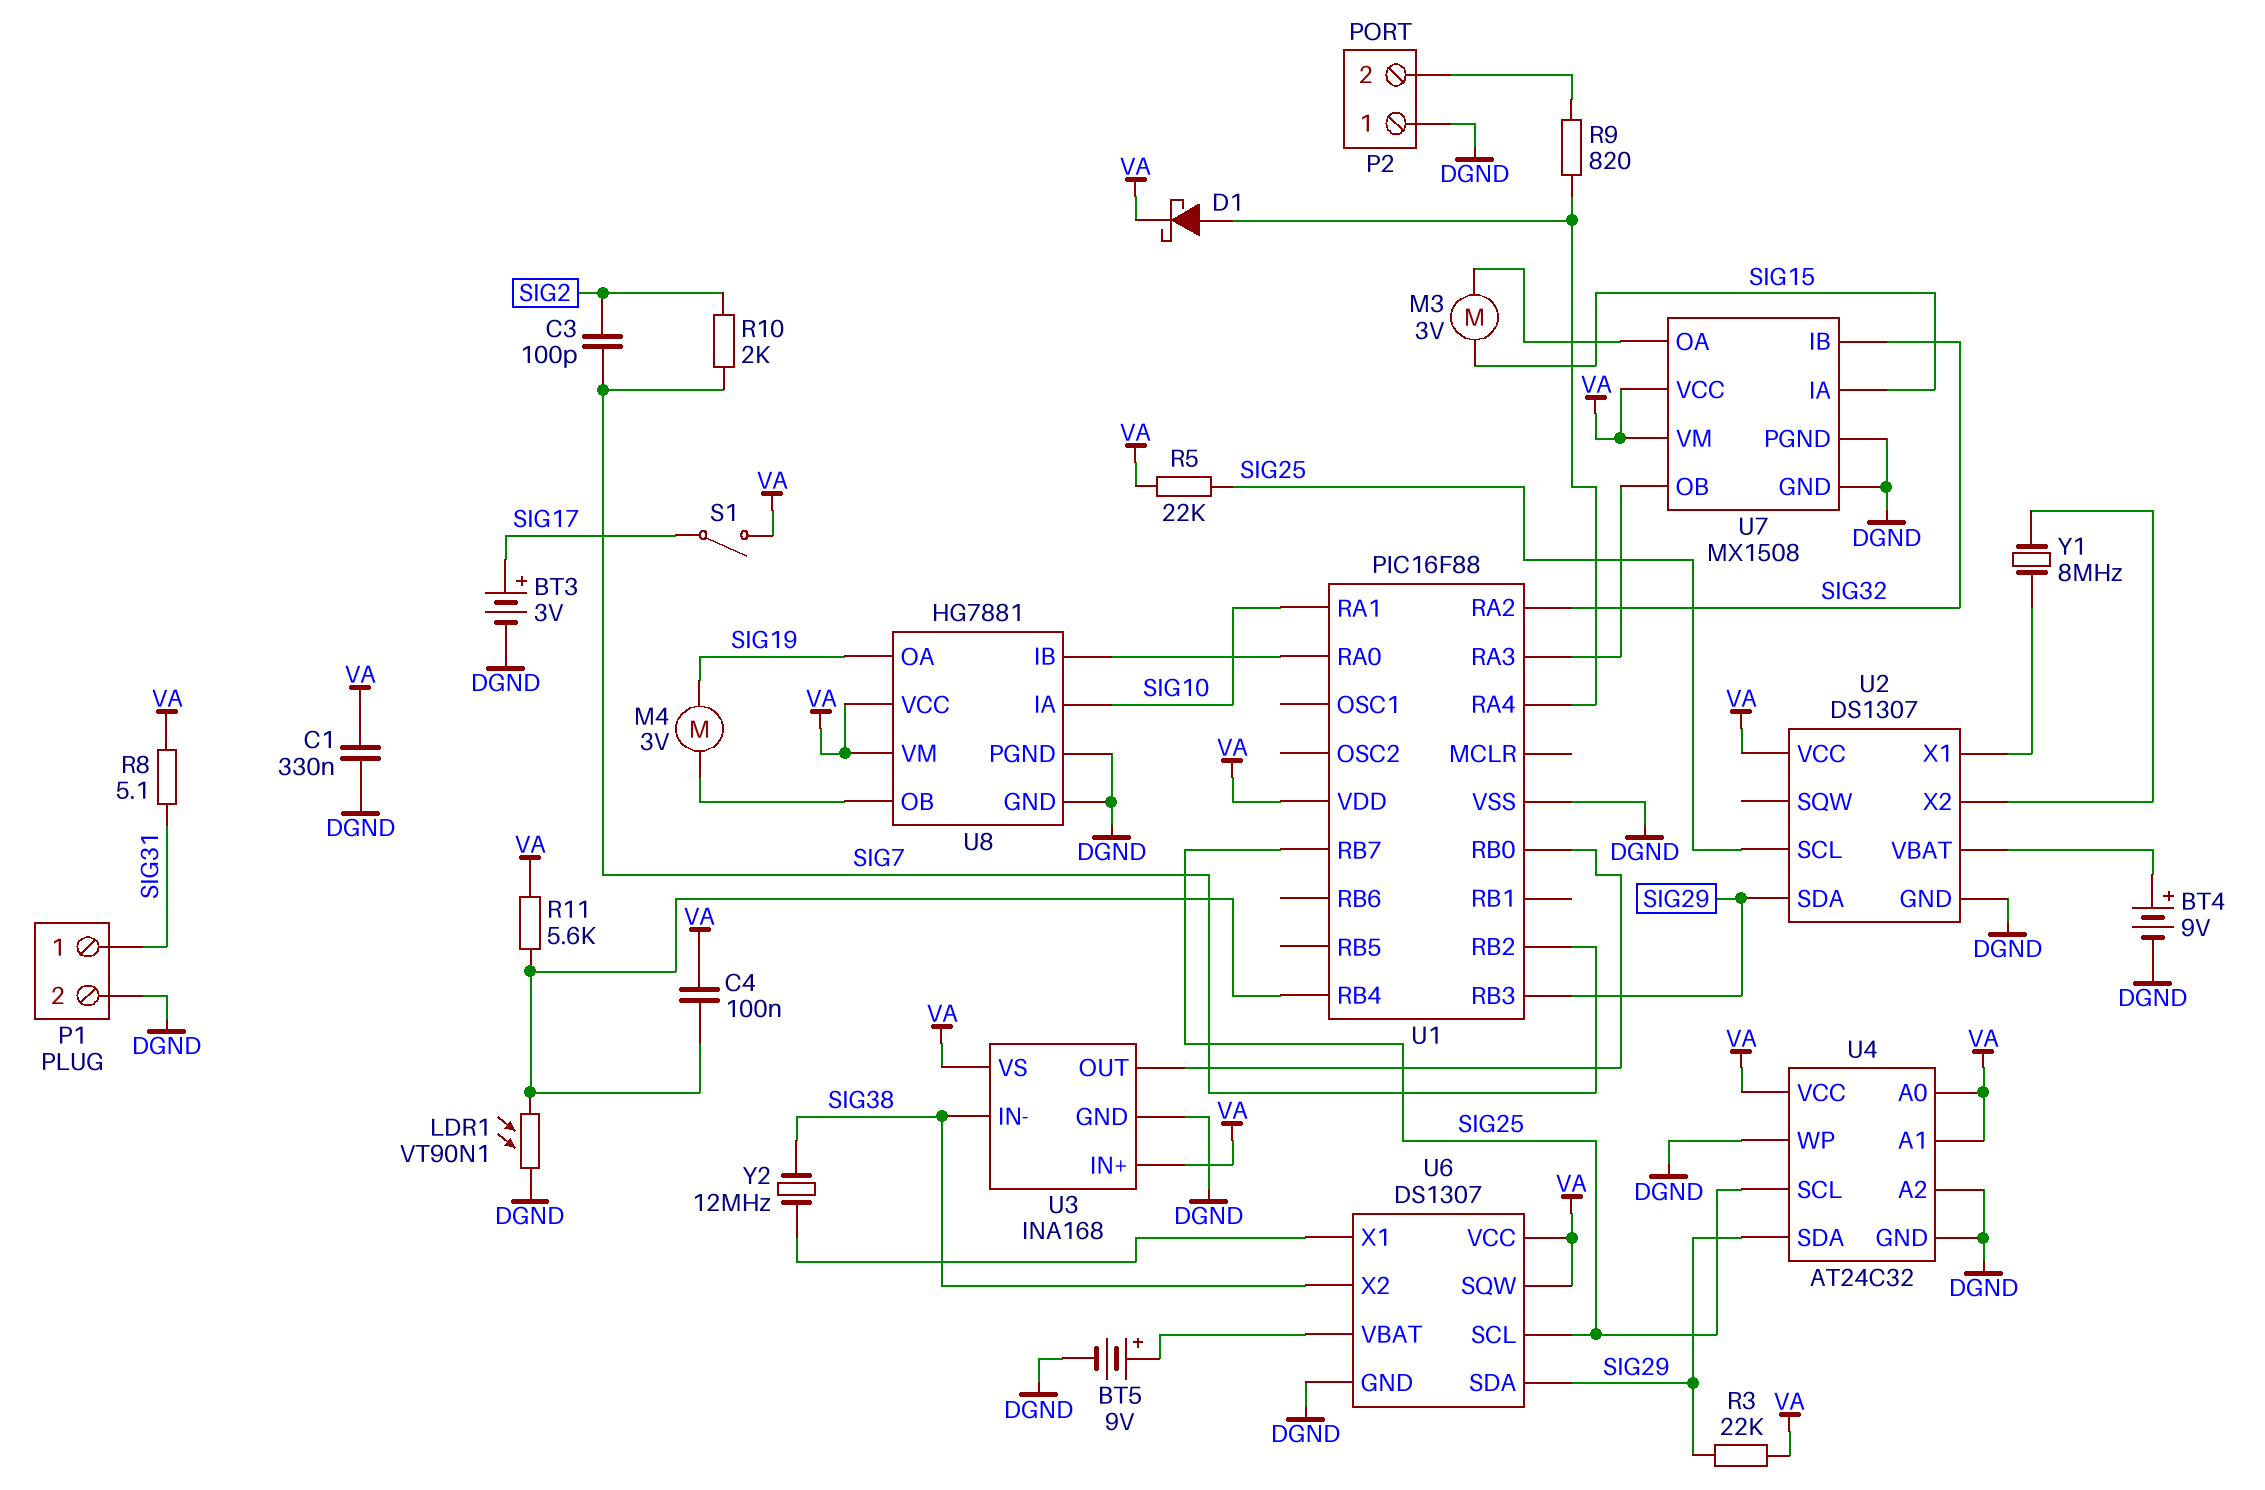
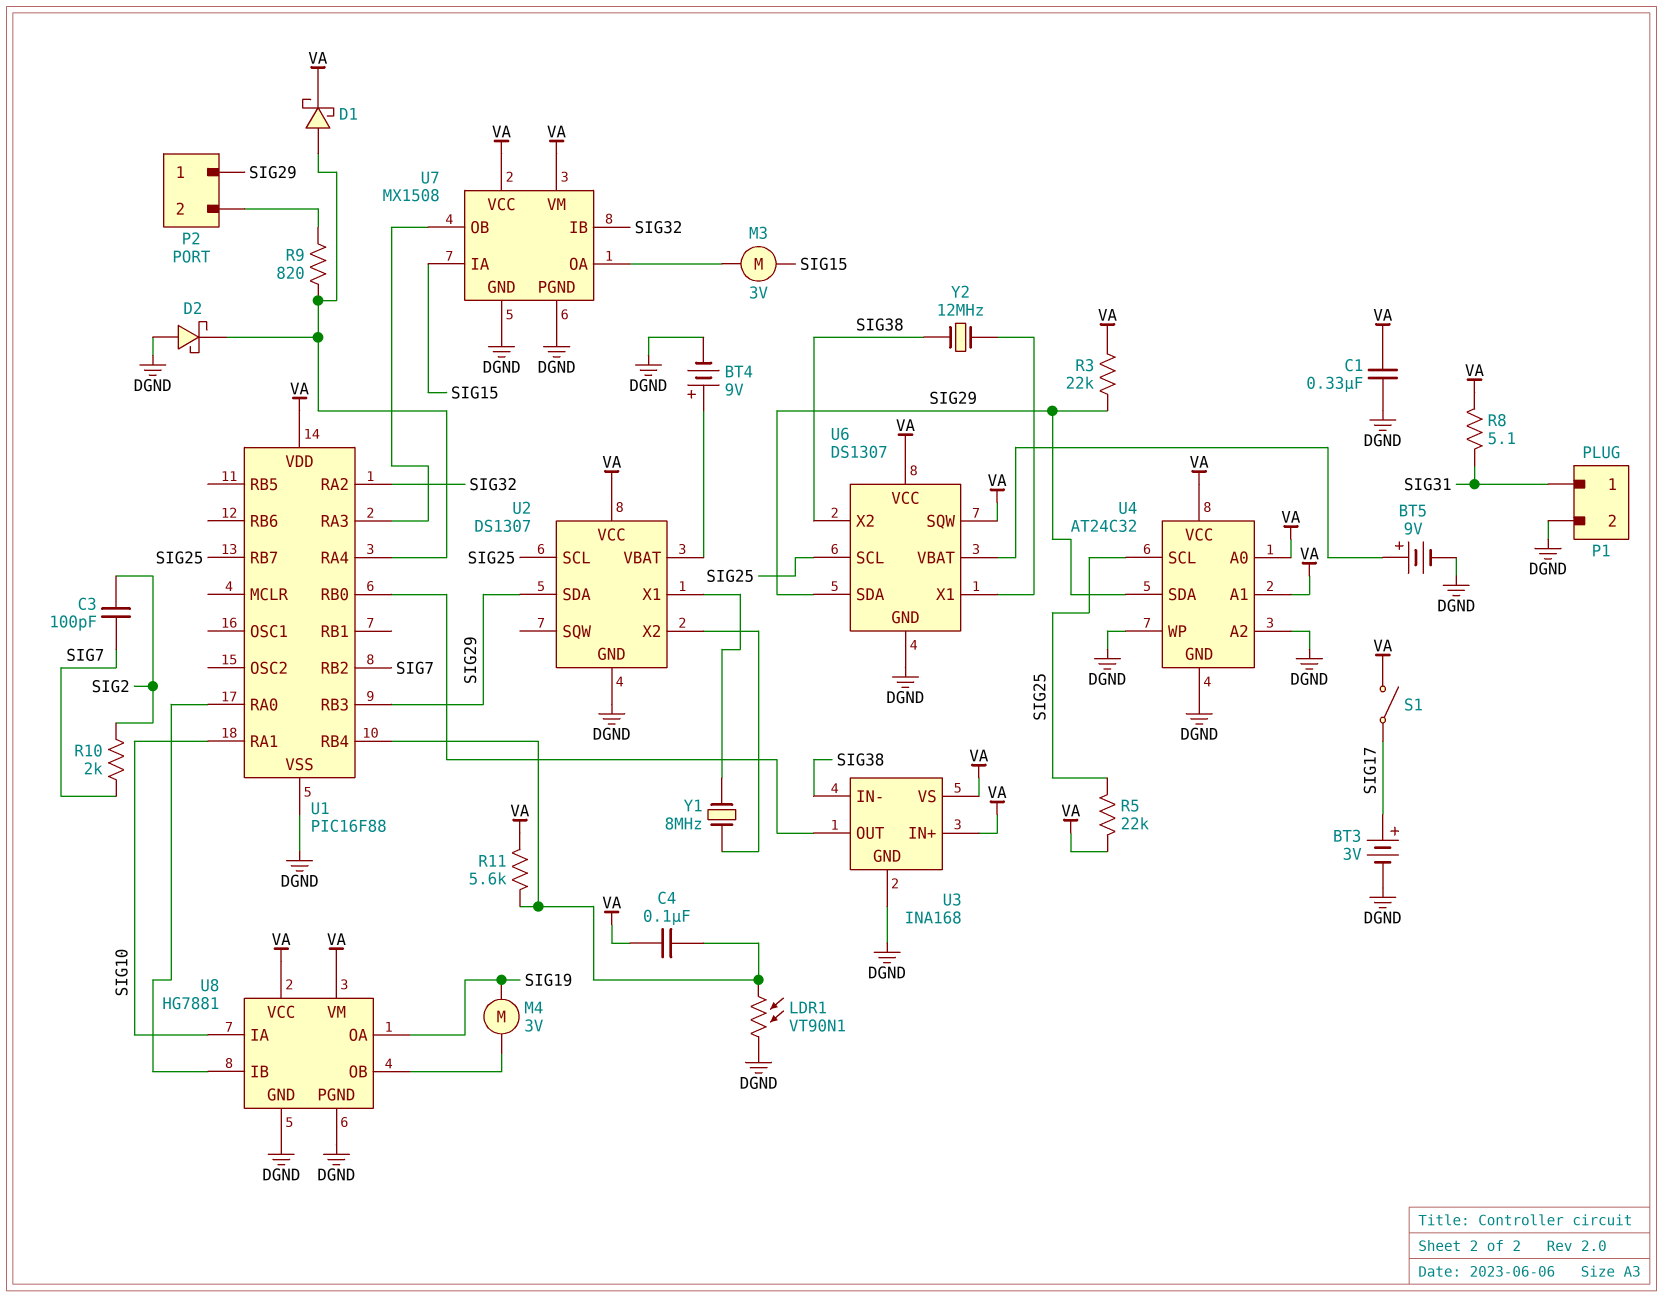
D2: none -> schottky (A DGND, K U1/RA4)
P2 pin 1: DGND -> SIG29

